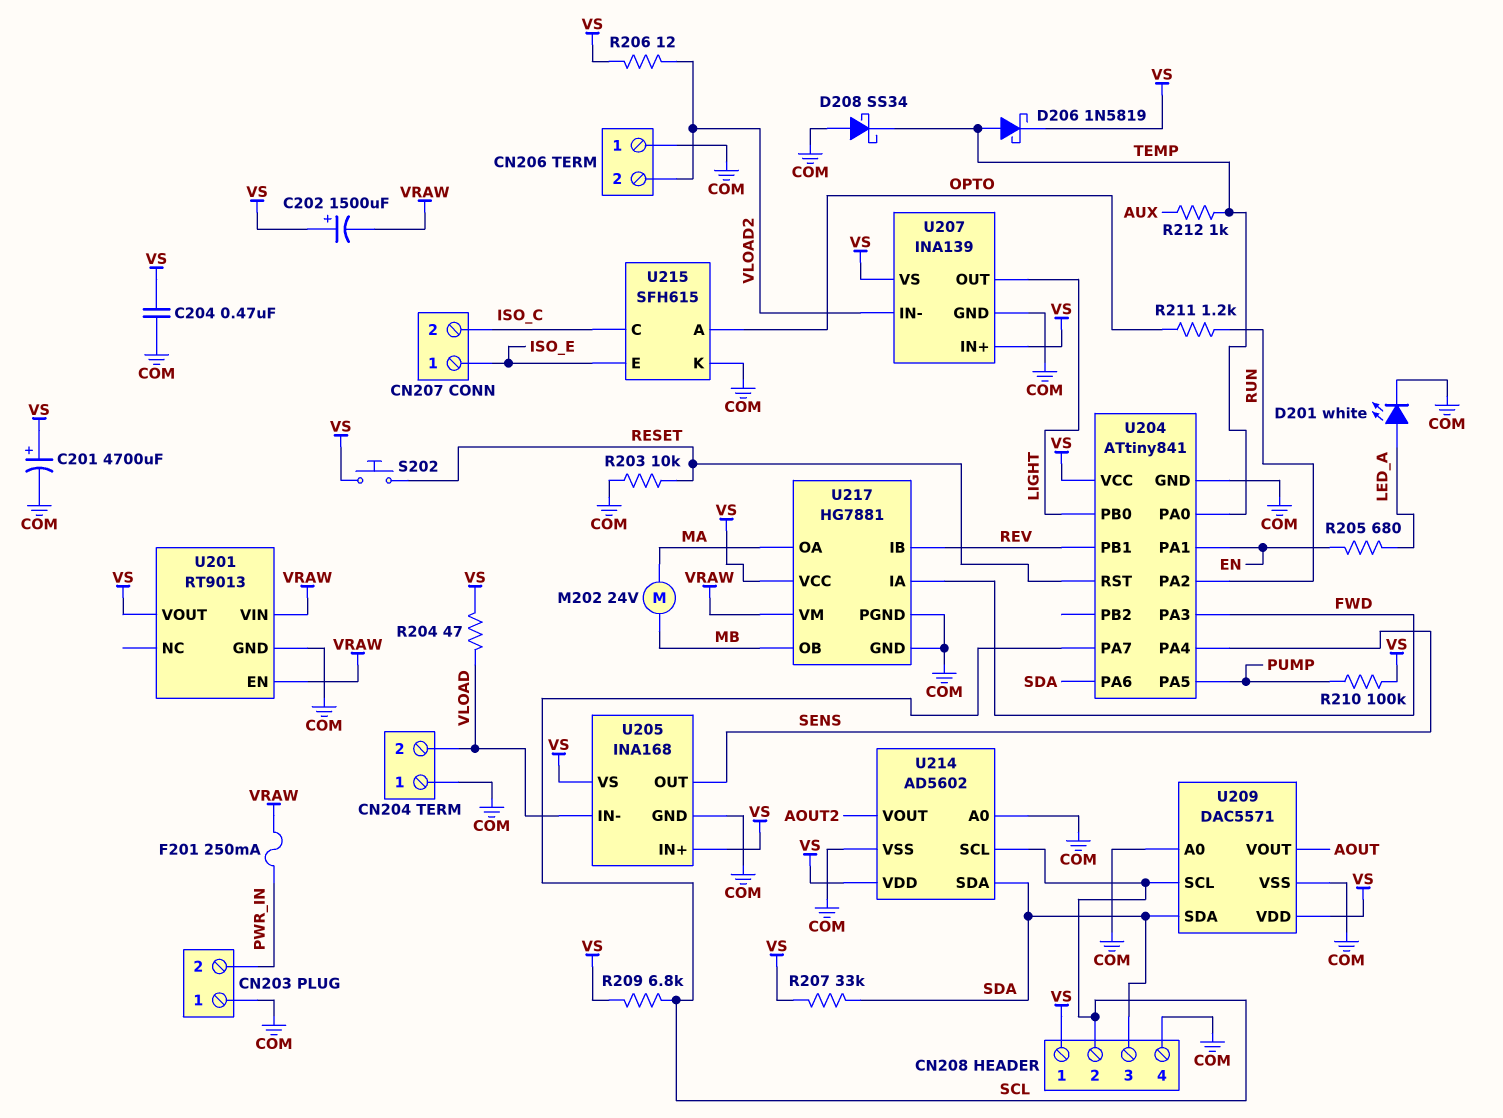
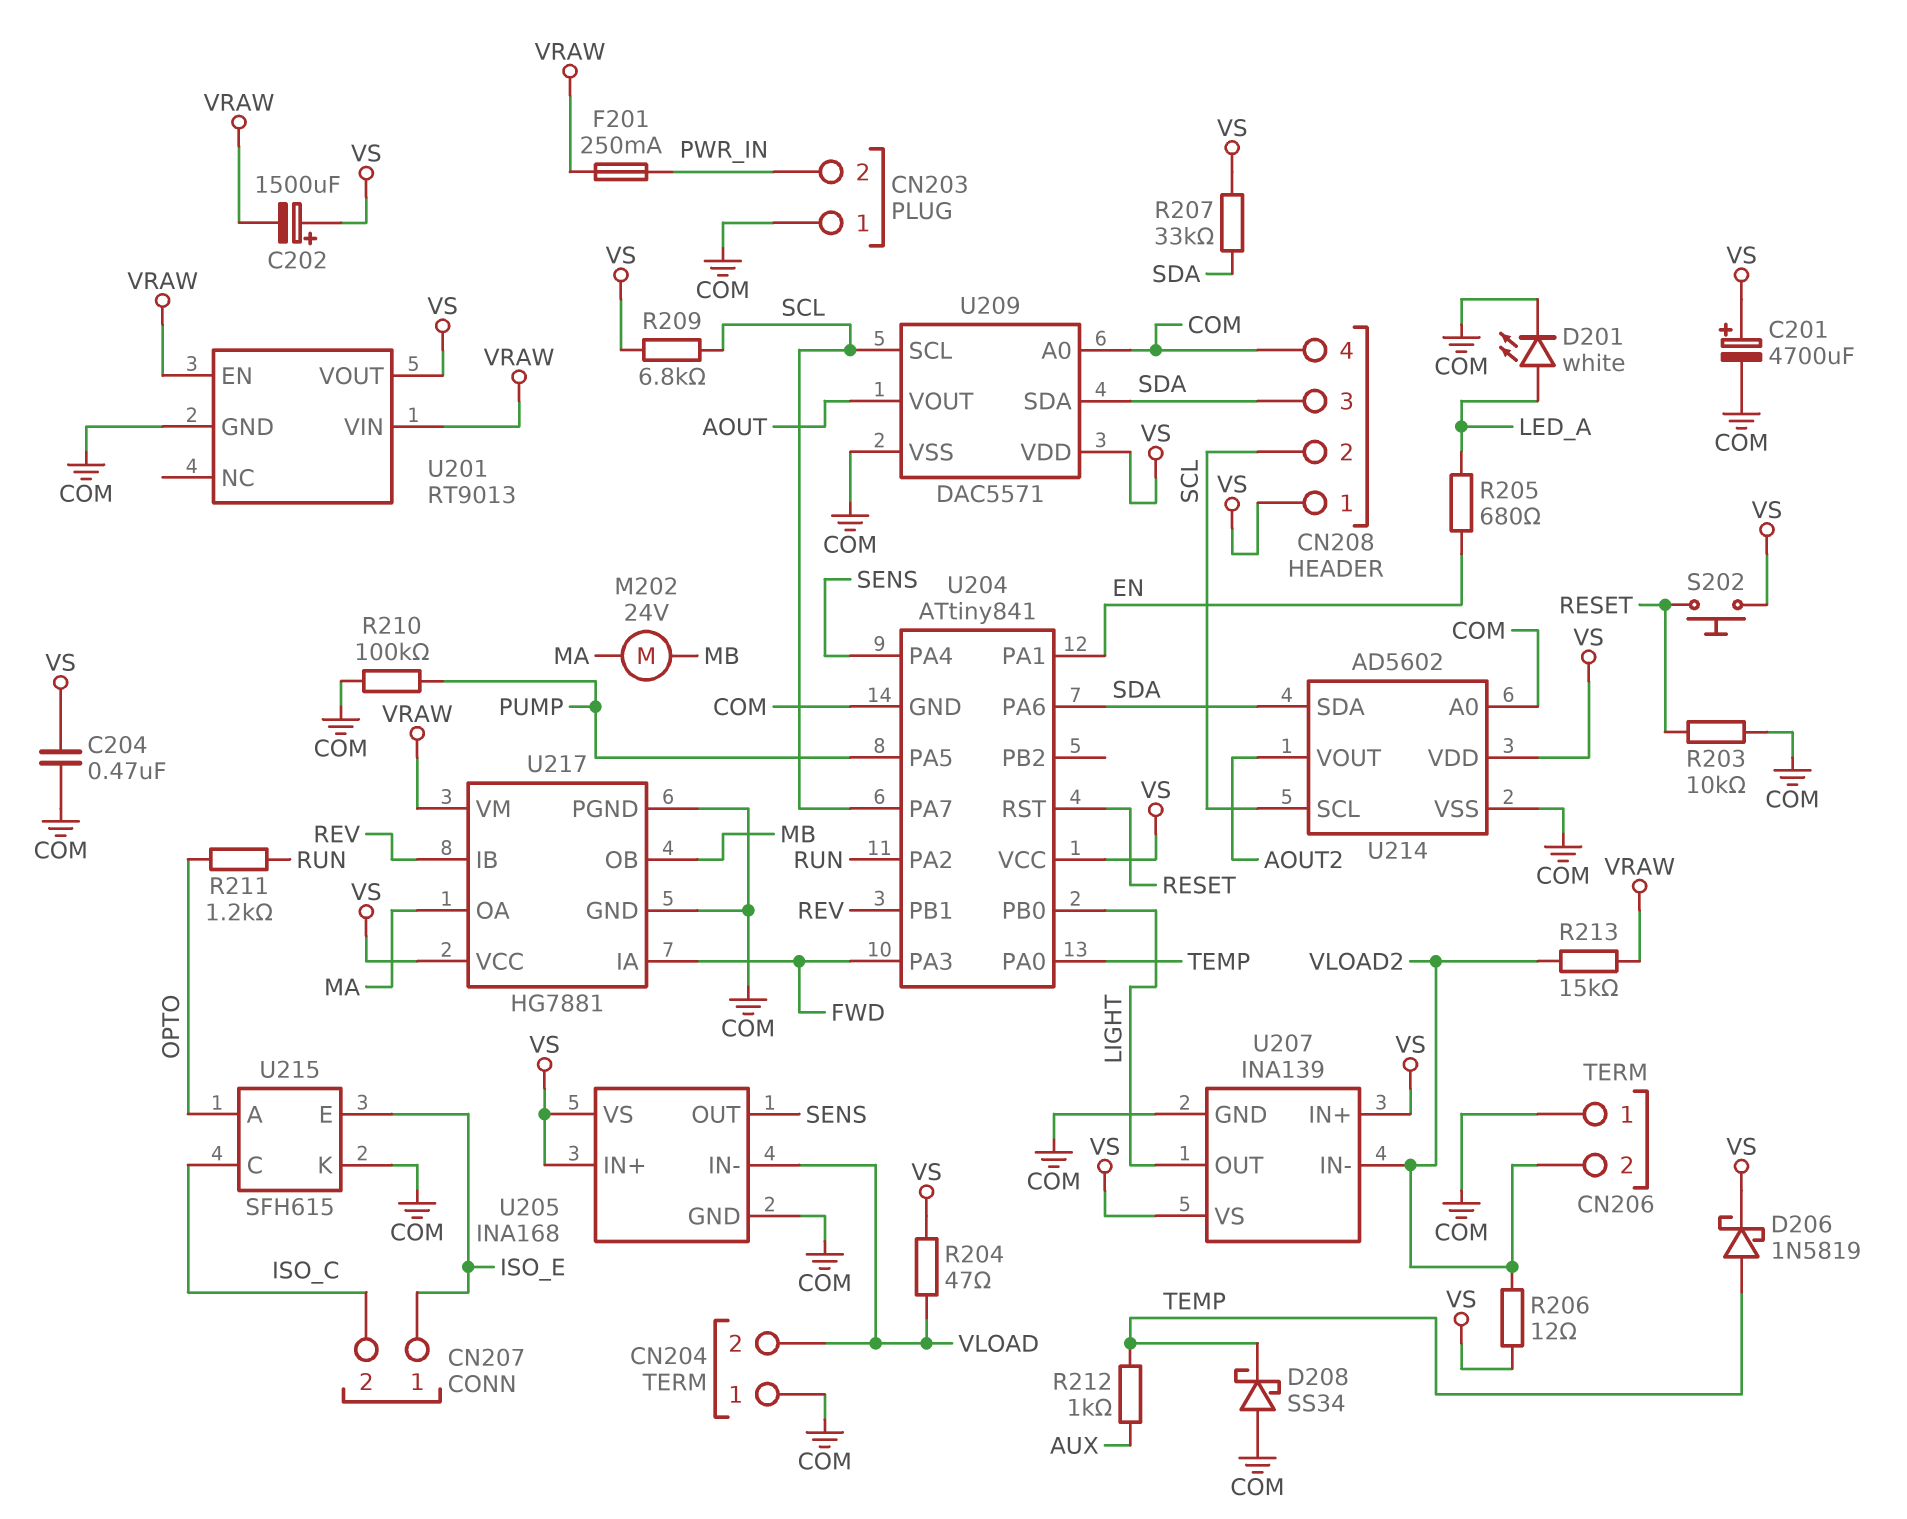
R210: 100k (PUMP, VS) -> 100k (COM, PUMP)
R213: none -> 15k (VLOAD2, VRAW)

